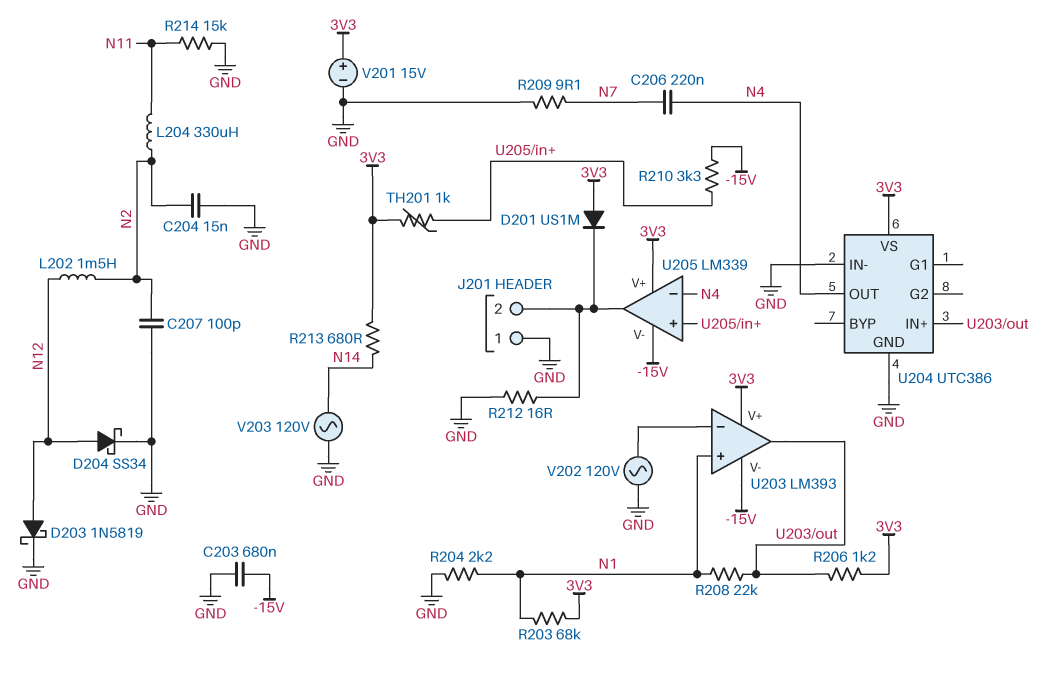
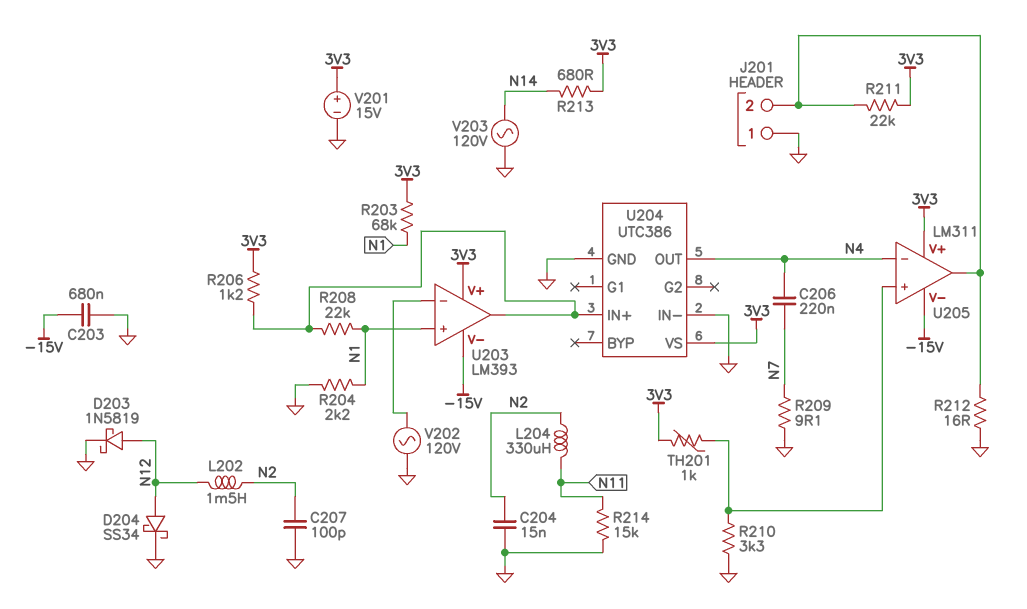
D201: diode US1M (A 3V3, K J201/2) -> none
R210: 3.3k (-15V, U205/in+) -> 3.3k (GND, U205/in+)
R211: none -> 22k (3V3, J201/2)
U205: LM339 -> LM311

